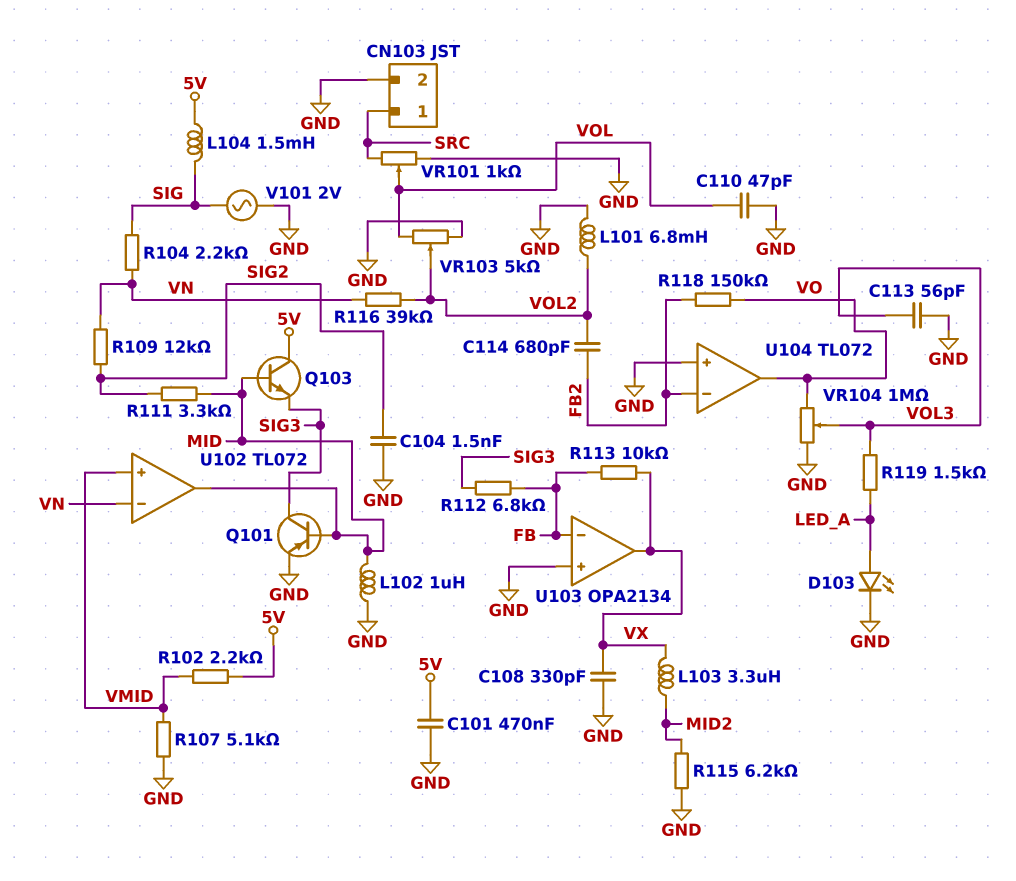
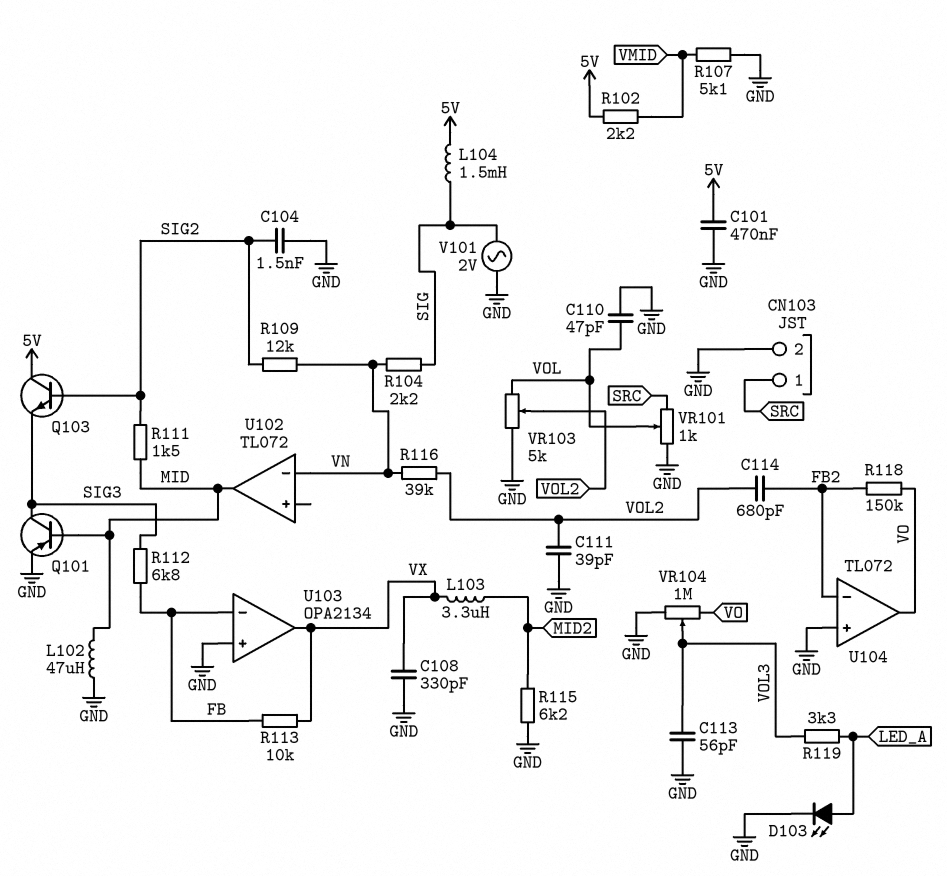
C111: none -> 39pF (GND, VOL2)
L101: 6.8mH (GND, VOL2) -> none
L102: 1uH (GND, MID) -> 47uH (GND, MID)
Q103: NPN (B MID, C 5V, E SIG3) -> NPN (B SIG2, C 5V, E SIG3)
R111: 3.3k (MID, SIG2) -> 1.5k (MID, SIG2)
R119: 1.5k (LED_A, VOL3) -> 3.3k (LED_A, VOL3)
U102 pin in+: VMID -> none

